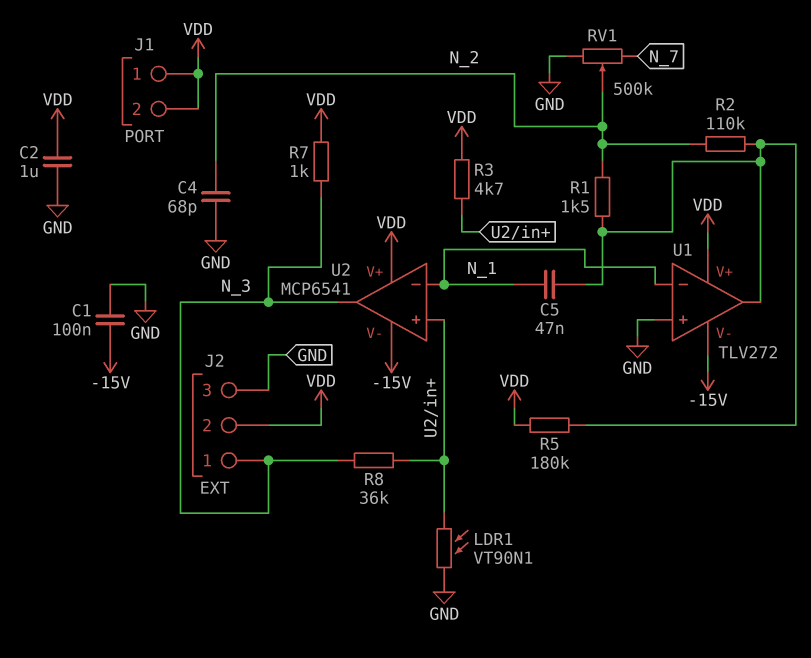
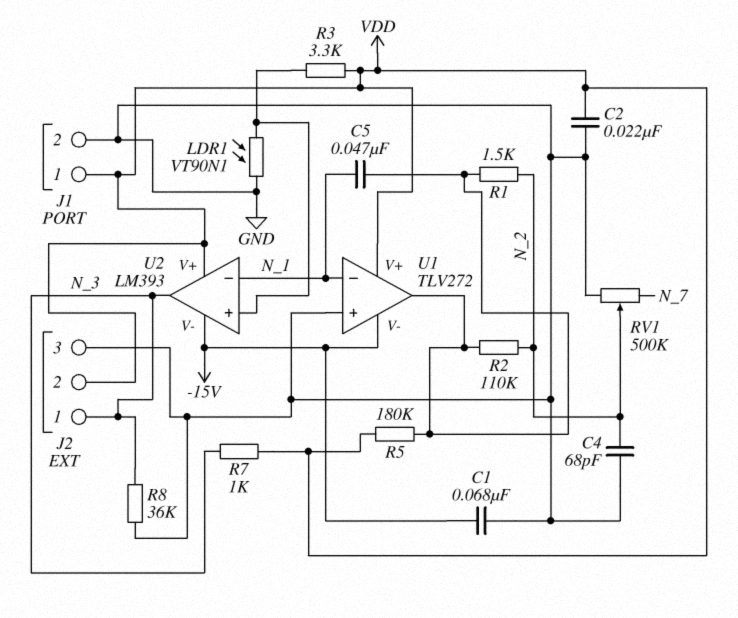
C1: 100nF (-15V, GND) -> 68nF (-15V, GND)
C2: 1uF (GND, VDD) -> 22nF (GND, VDD)
J1 pin 2: VDD -> GND
R3: 4.7k (U2/in+, VDD) -> 3.3k (U2/in+, VDD)
R8: 36k (N_3, U2/in+) -> 36k (GND, N_3)
U2: MCP6541 -> LM393

